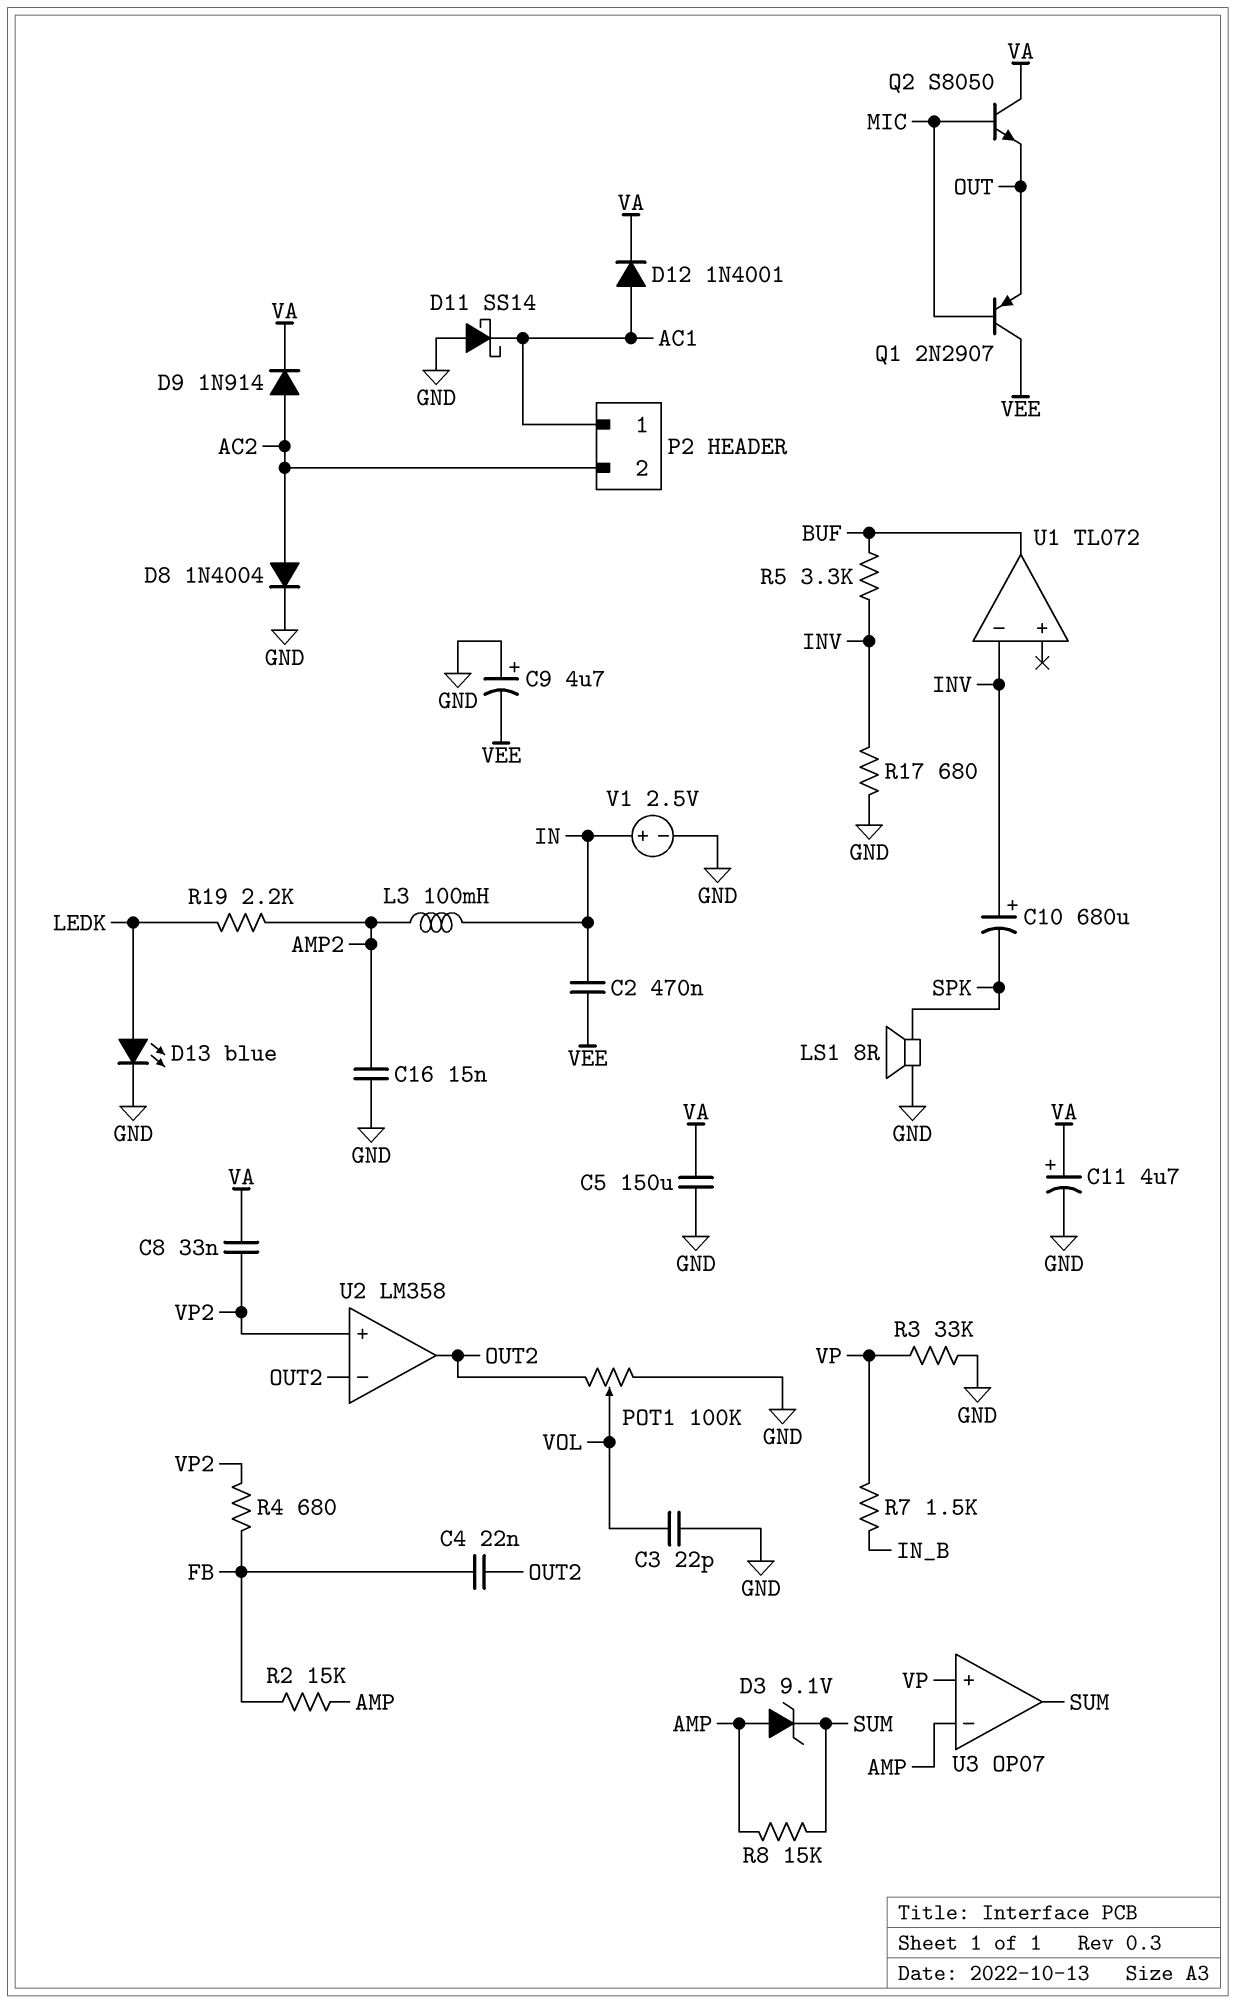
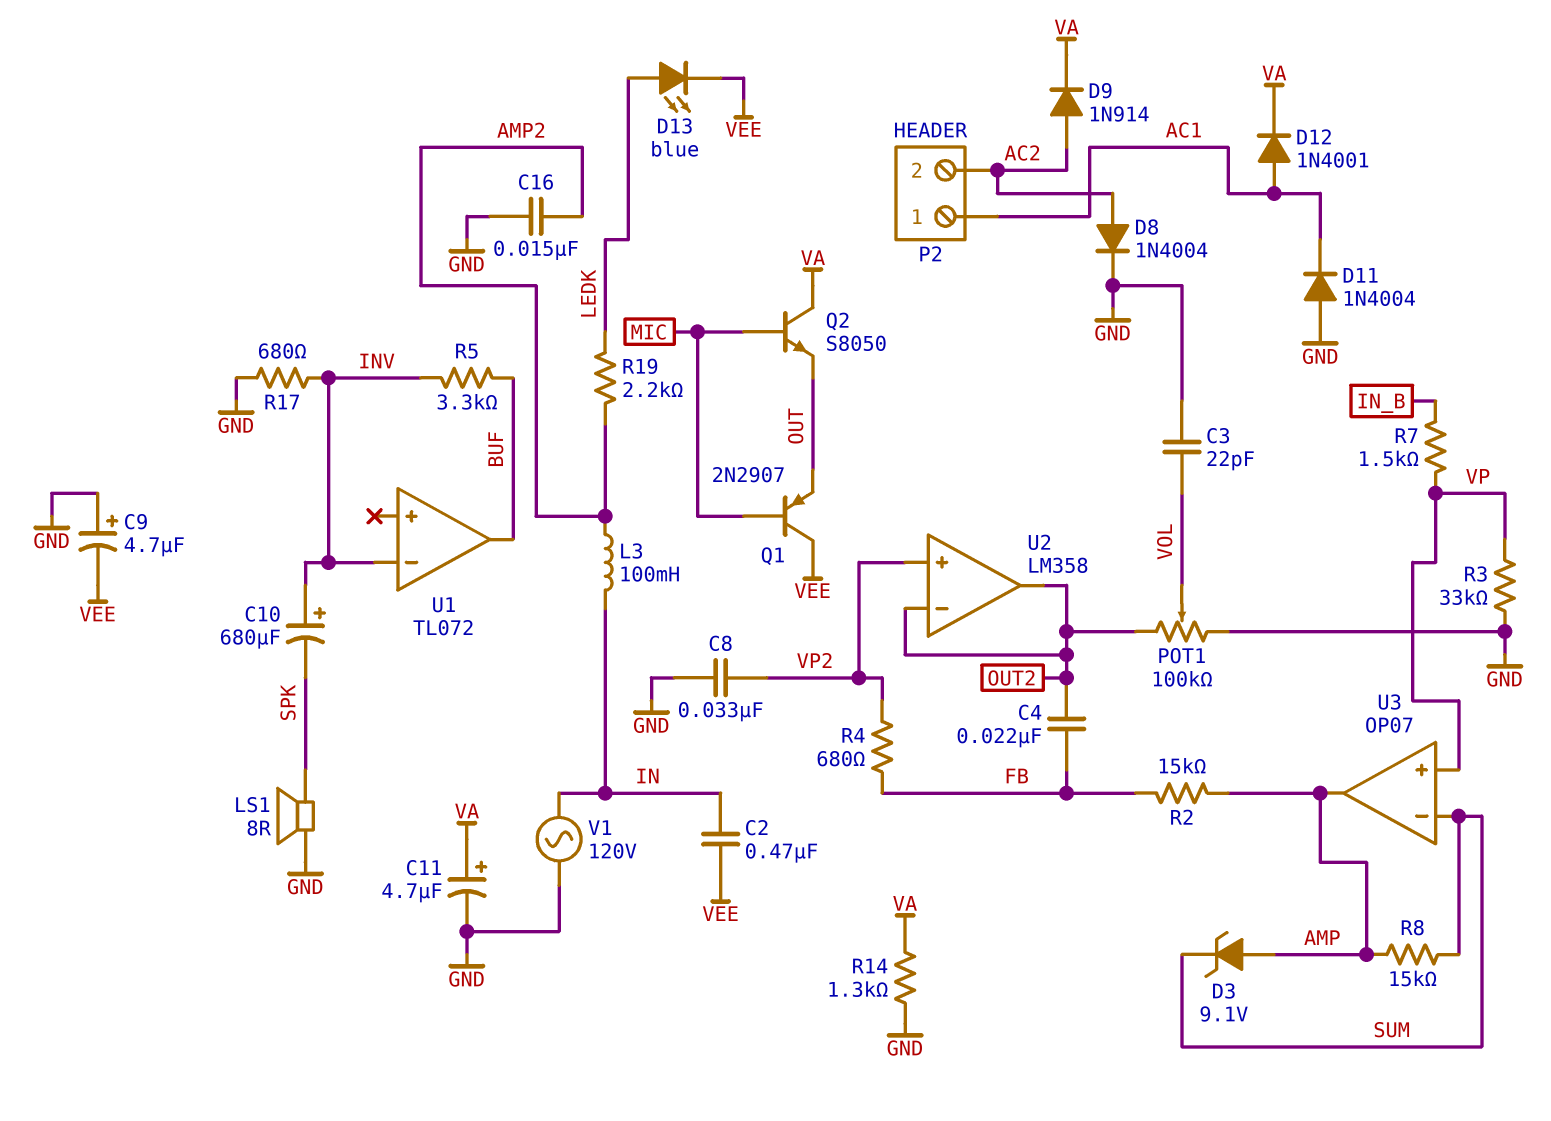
C5: 150uF (GND, VA) -> none
C8: 33nF (VA, VP2) -> 33nF (GND, VP2)
D11: schottky SS14 (A GND, K AC1) -> diode 1N4004 (A GND, K AC1)
D13: LED blue (A LEDK, K GND) -> LED blue (A LEDK, K VEE)
R14: none -> 1.3k (GND, VA)
U3 pin in-: AMP -> SUM
U3 pin out: SUM -> AMP
V1: 2.5V (plus IN, minus GND) -> AC 120V (GND, IN)

